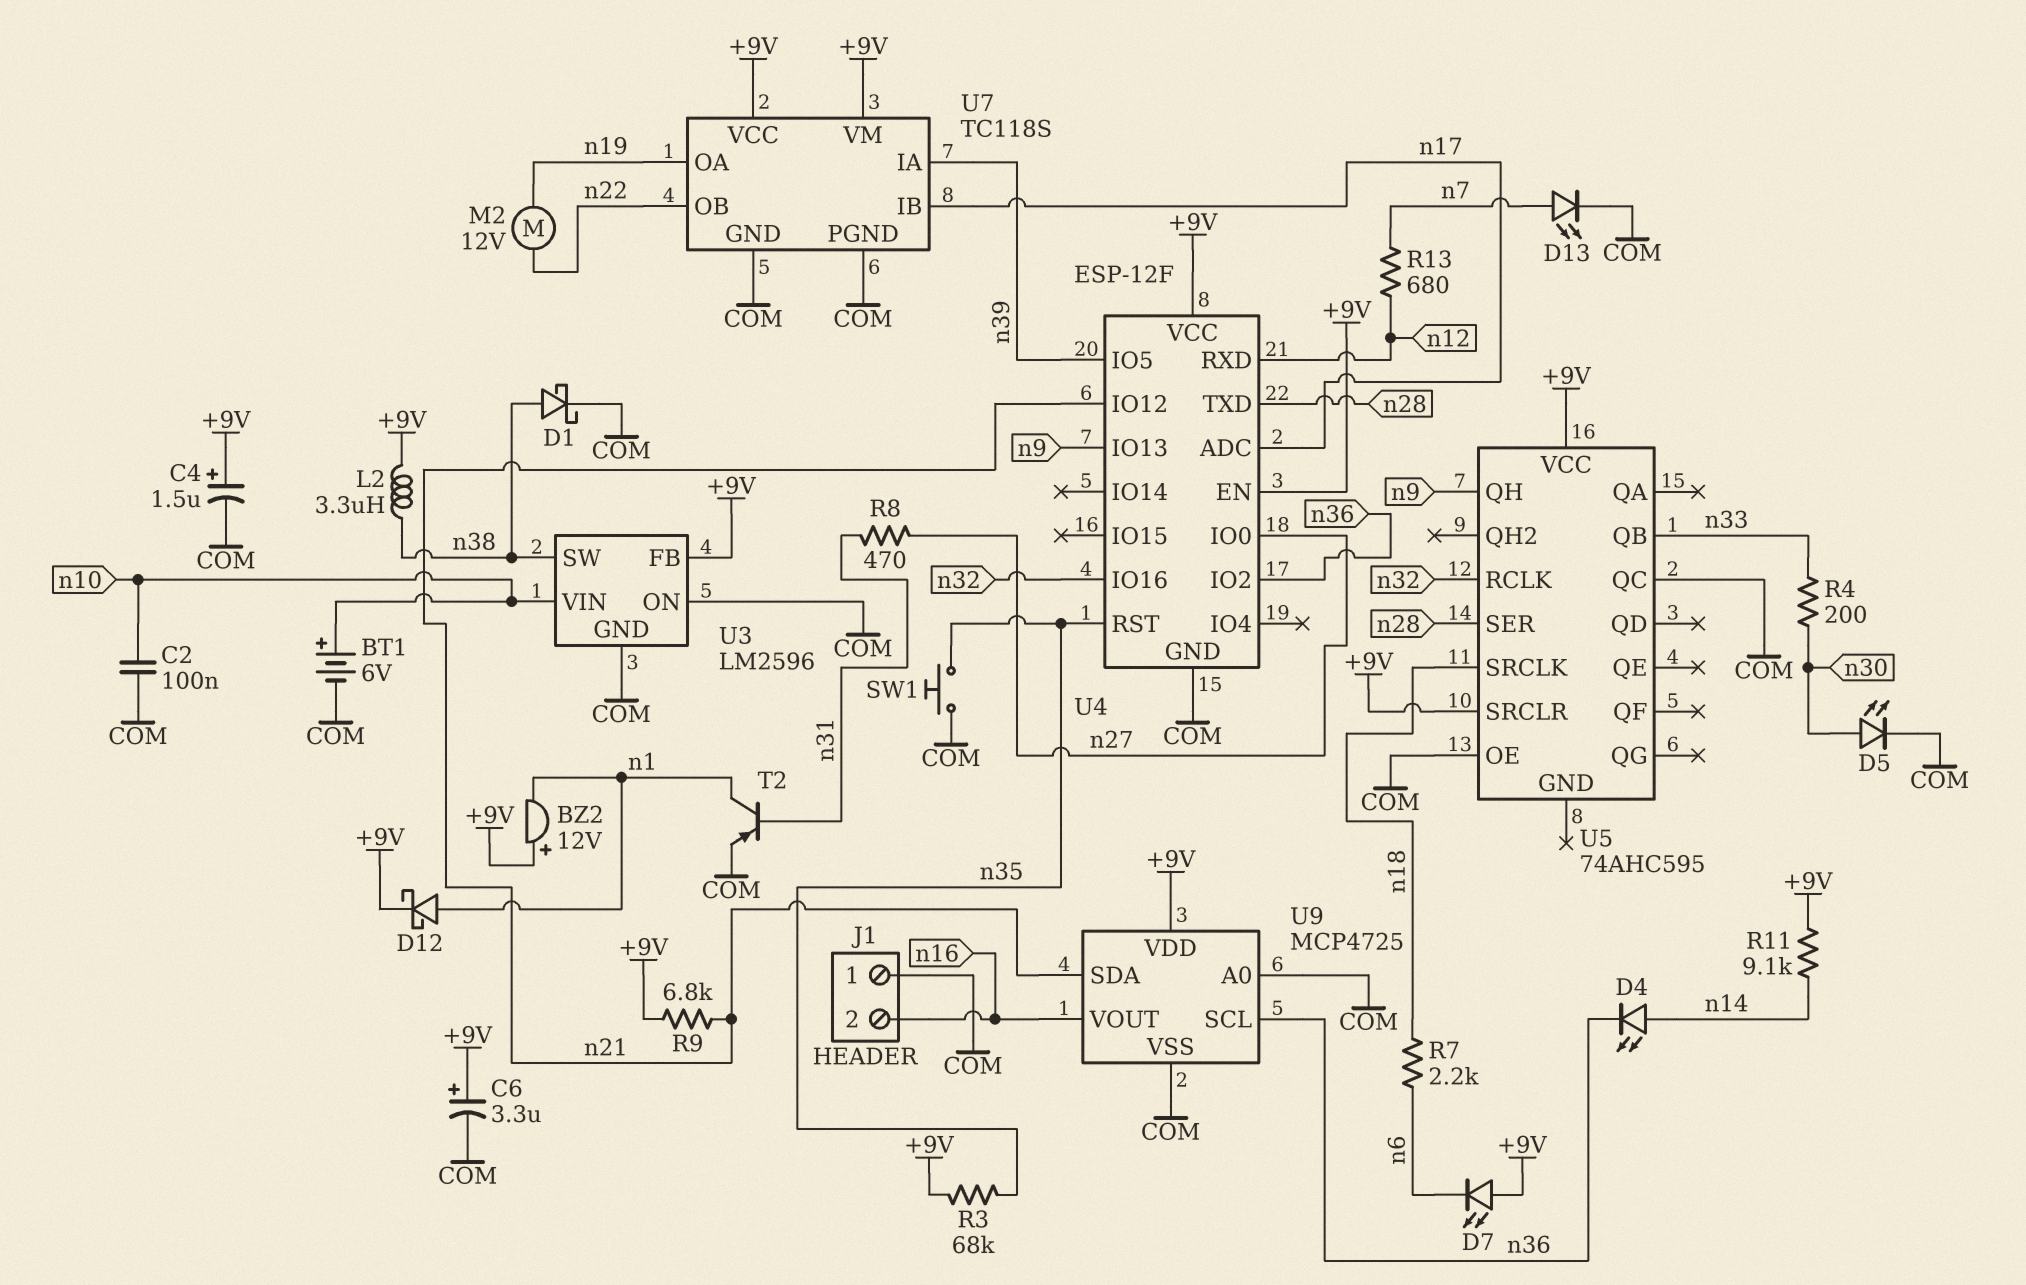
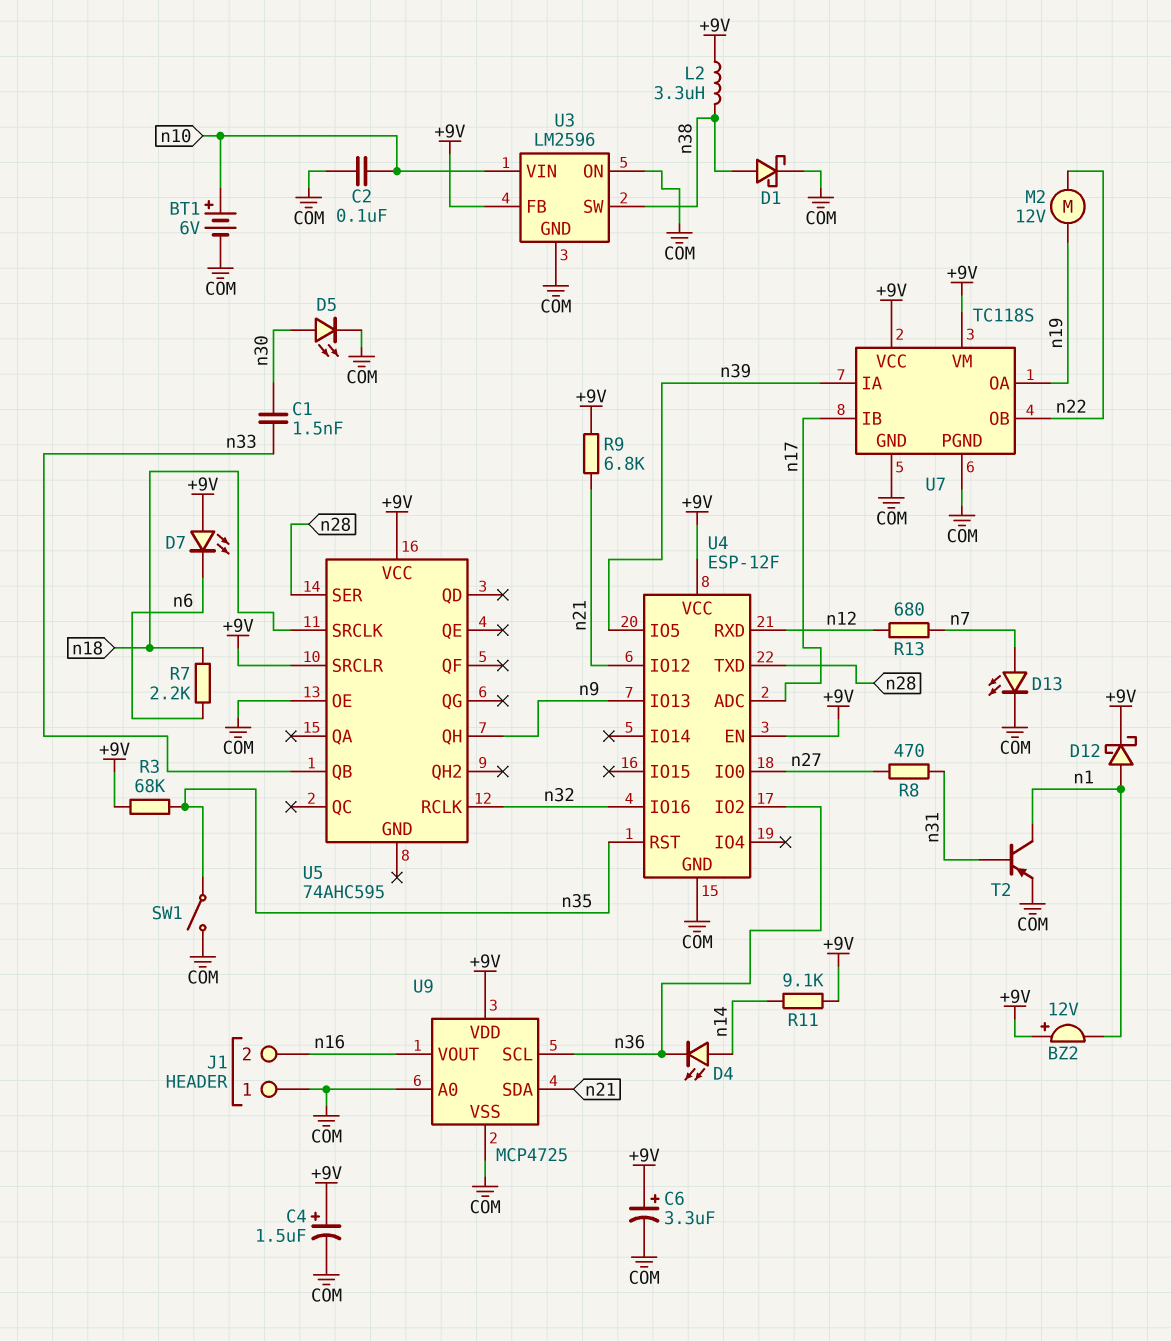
C1: none -> 1.5nF (n30, n33)
R4: 200 (n30, n33) -> none
SW1: button (COM, n35) -> switch (COM, n35)
U5 pin QC: COM -> none

